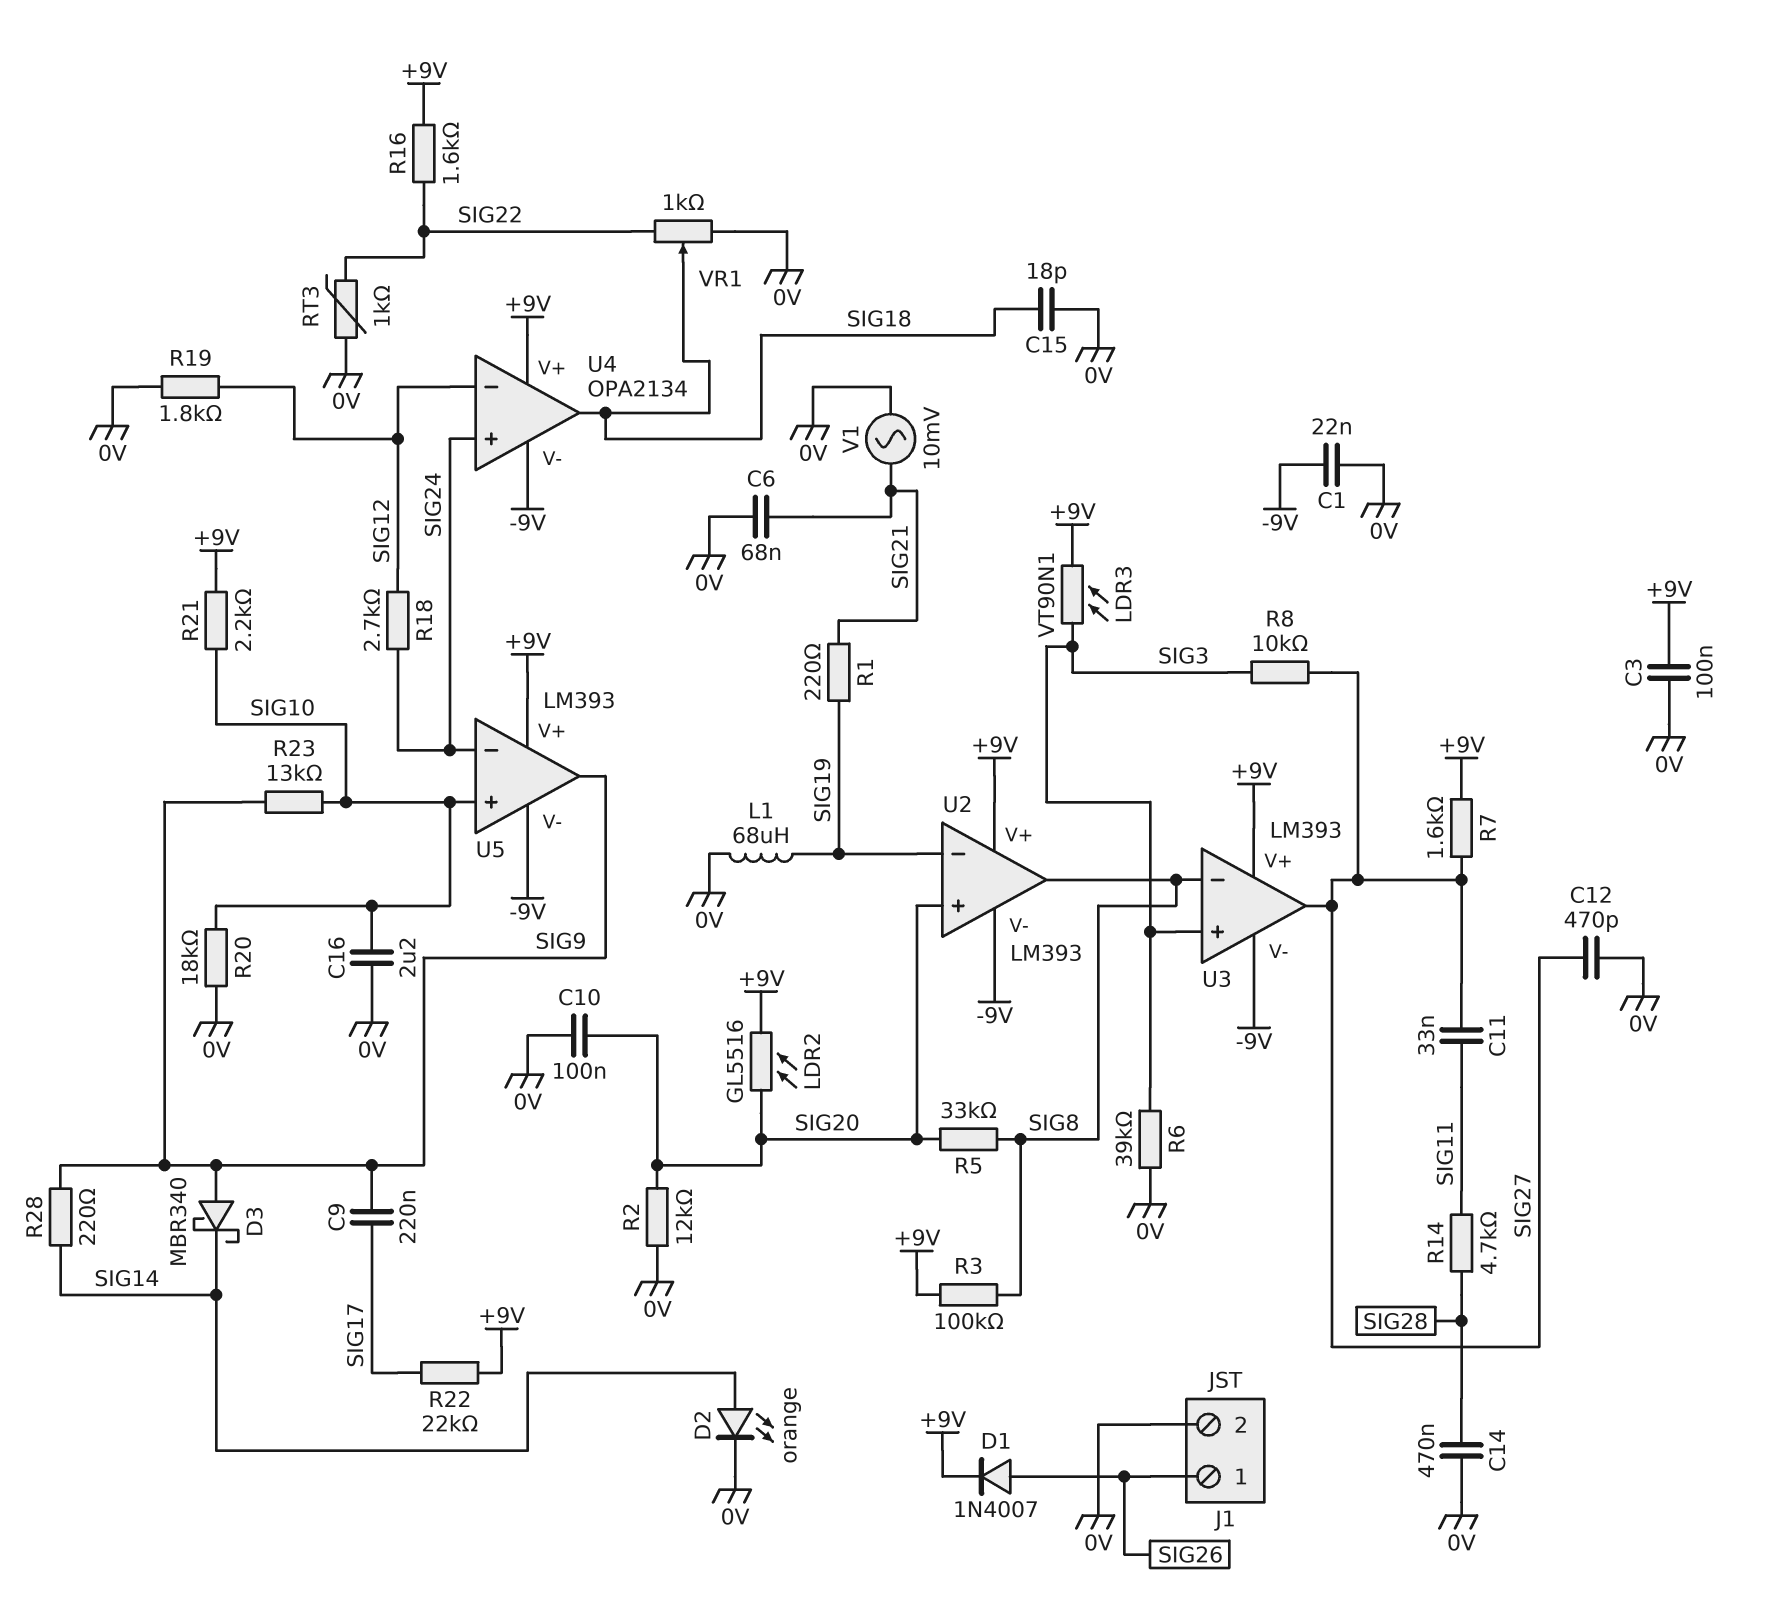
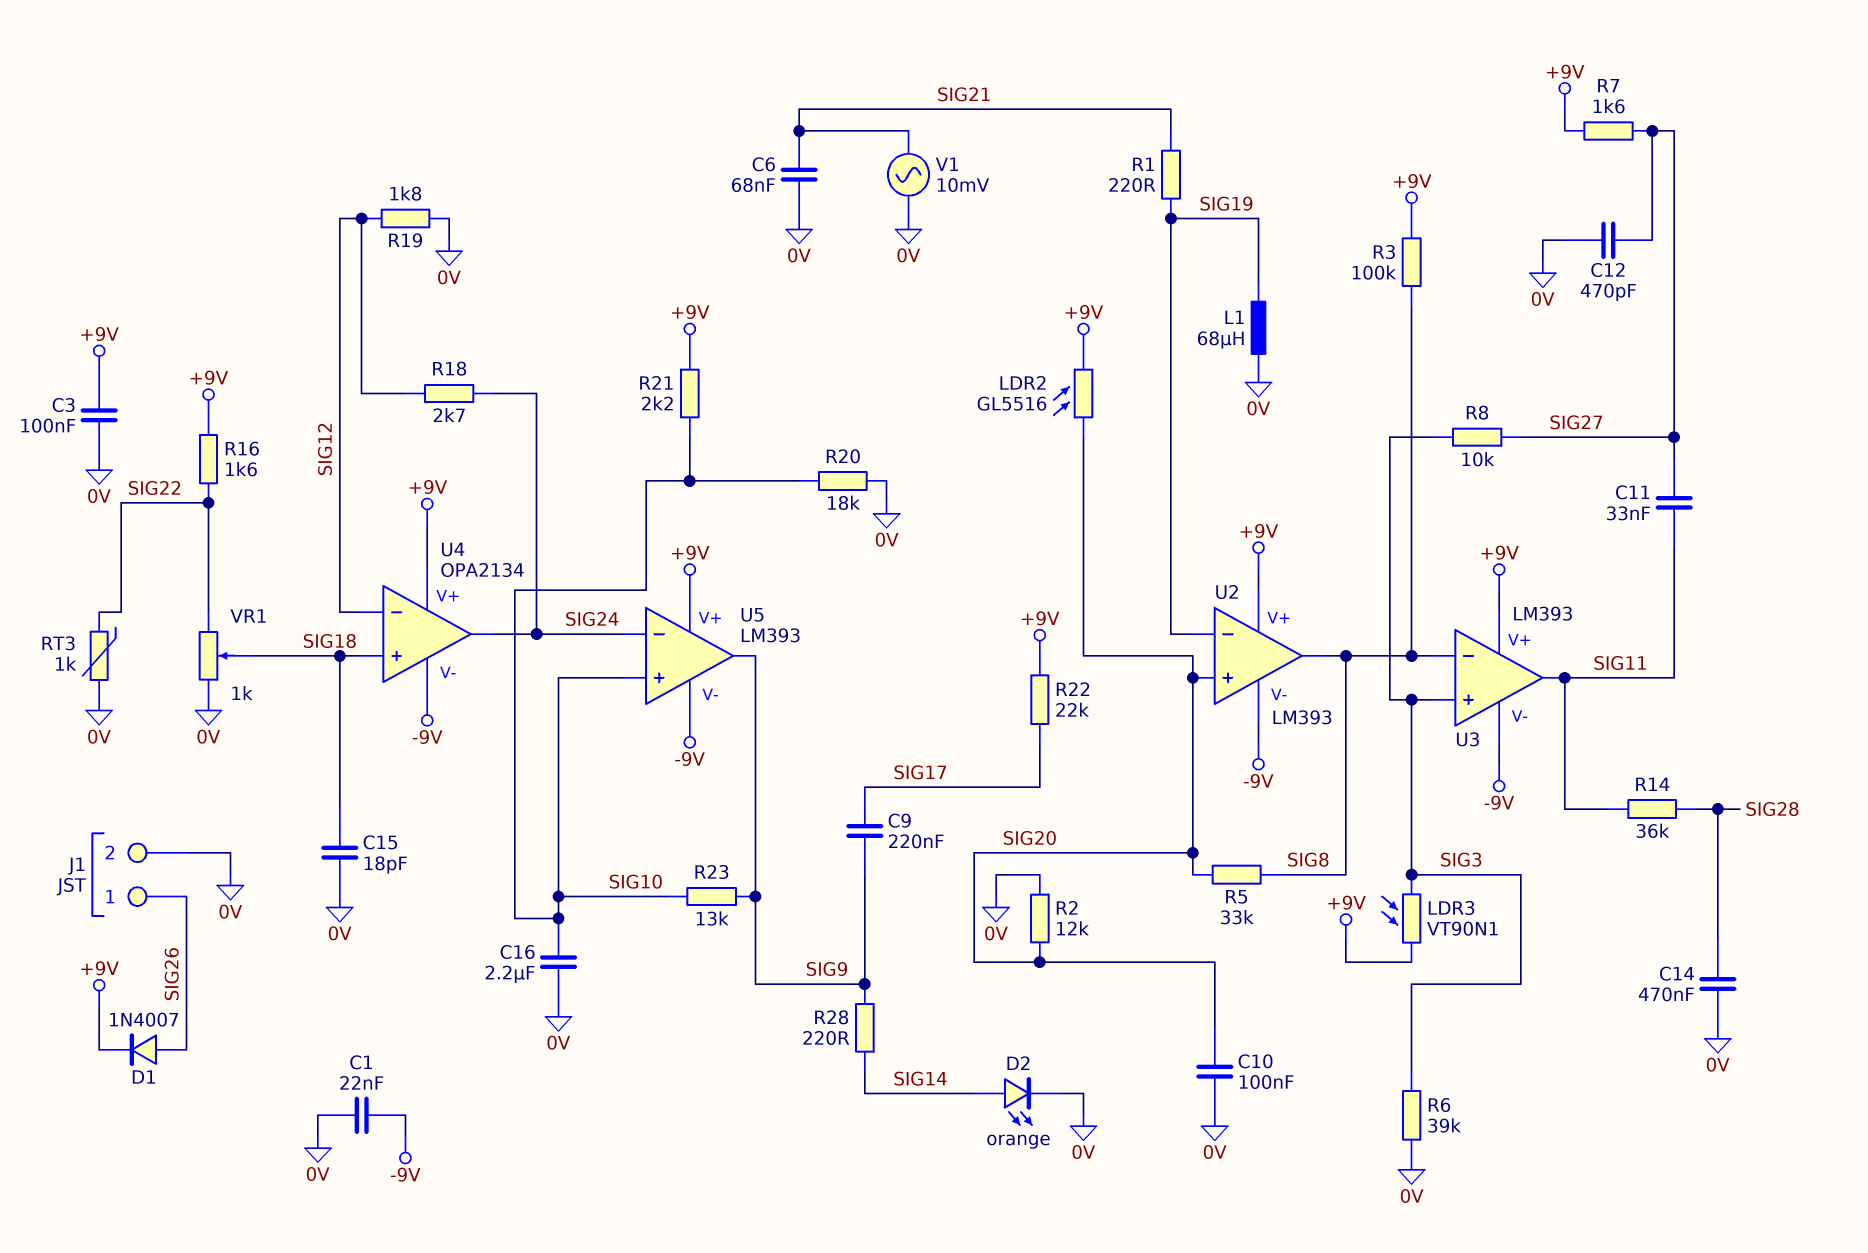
D3: schottky MBR340 (A SIG9, K SIG14) -> none
R14: 4.7k (SIG11, SIG28) -> 36k (SIG11, SIG28)
U3 pin out: SIG27 -> SIG11
U4 pin in+: SIG24 -> SIG18
U4 pin out: SIG18 -> SIG24

